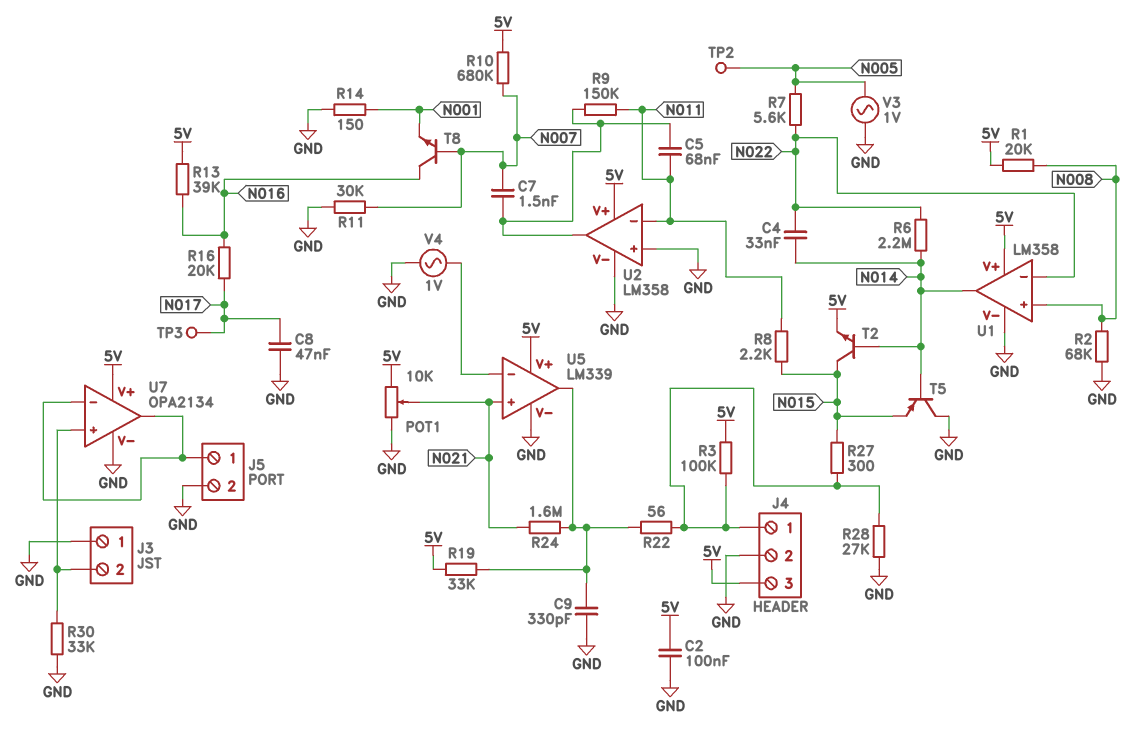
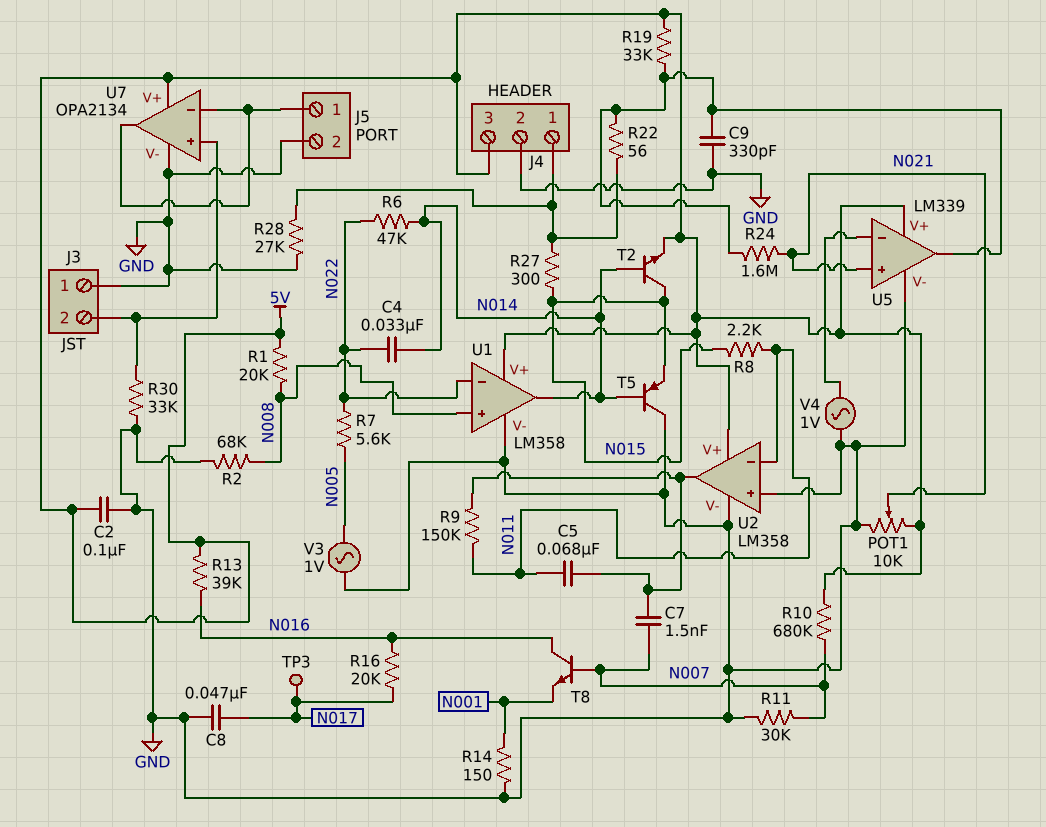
R3: 100k (5V, J4/1) -> none
R6: 2.2M (N014, N022) -> 47k (N014, N022)
TP2: test point (N005) -> none

